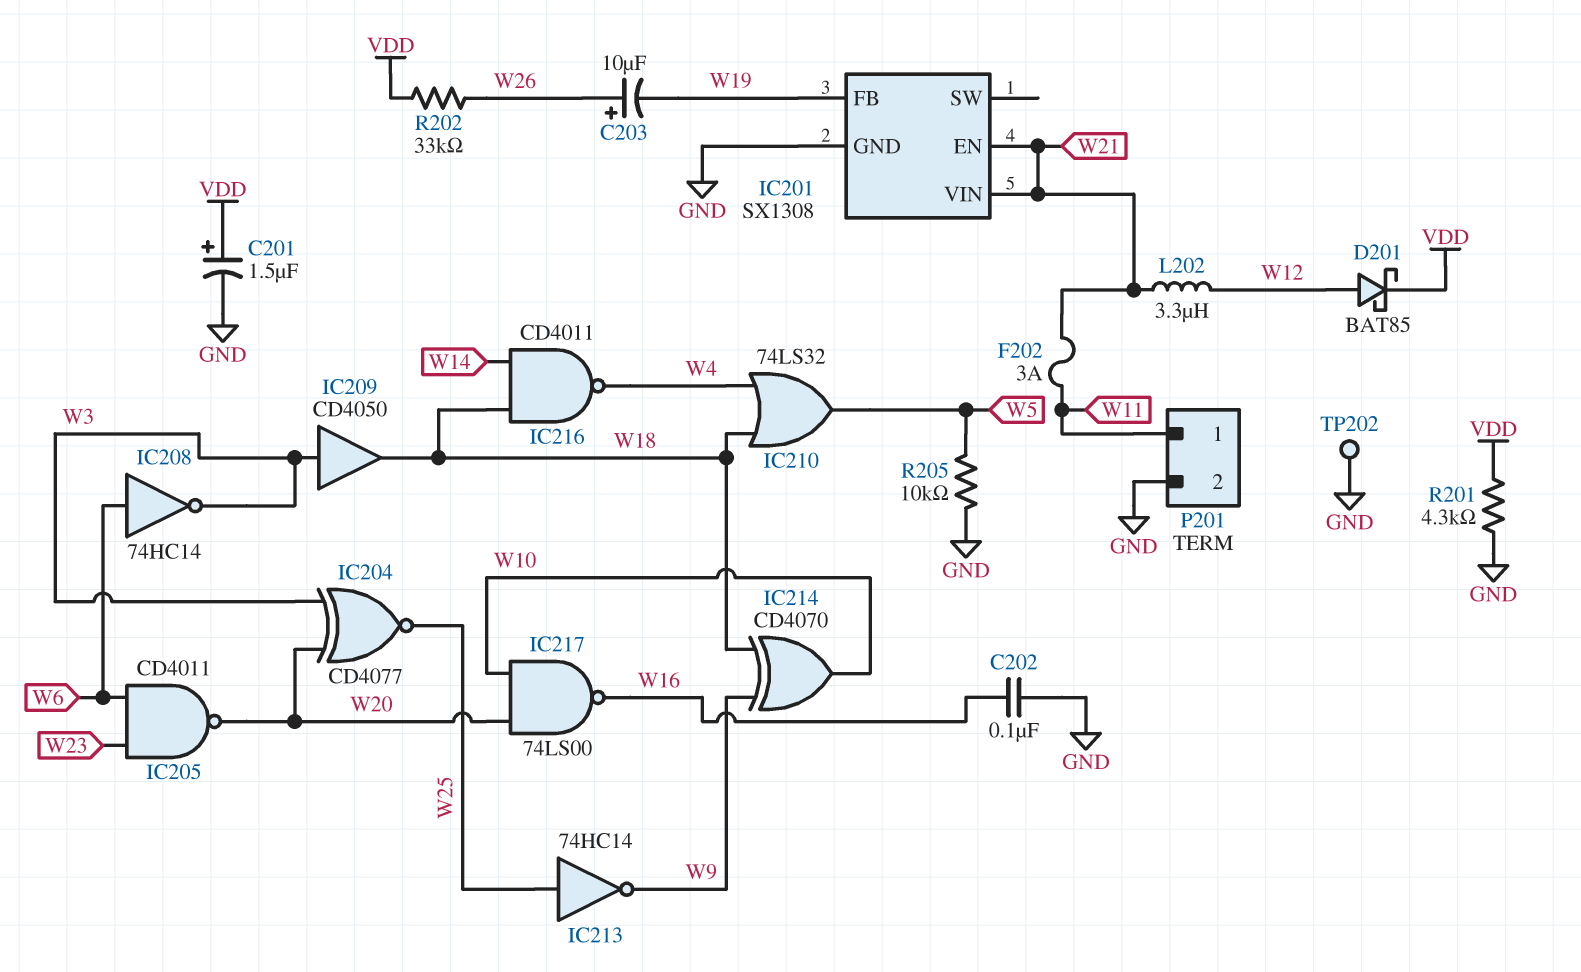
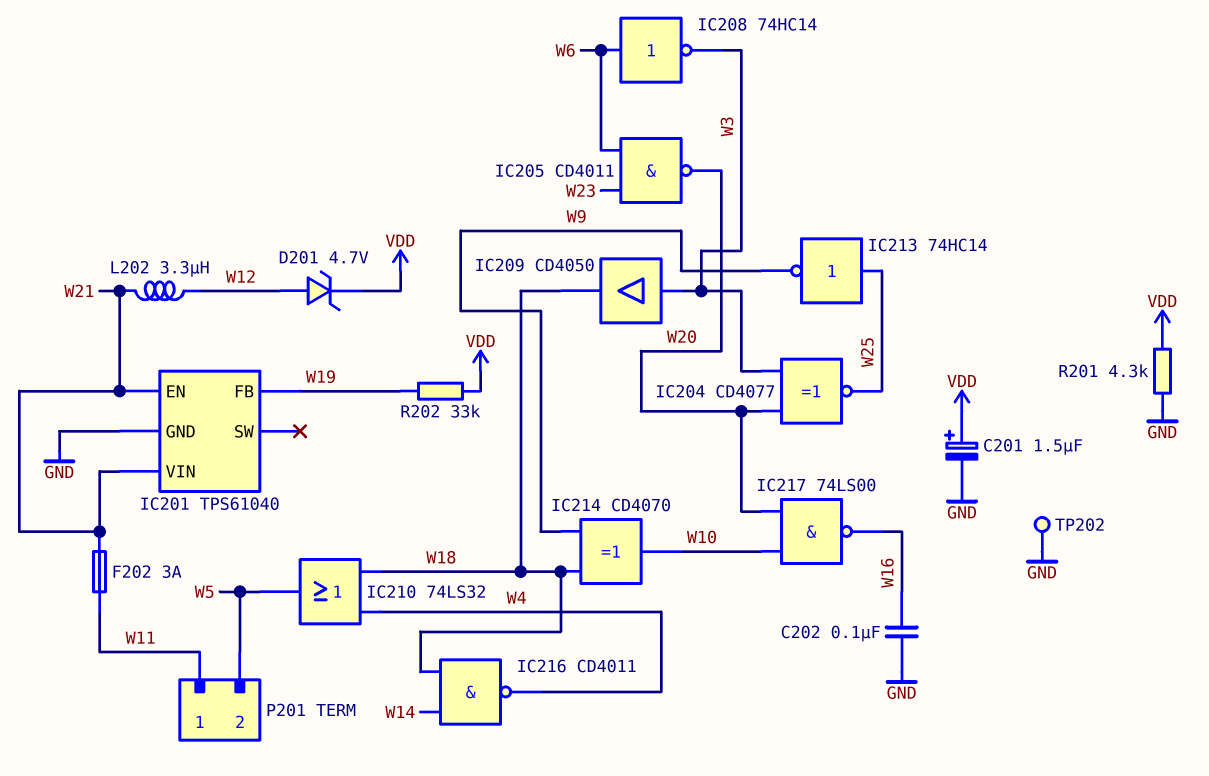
C203: 10uF (plus W26, minus W19) -> none
D201: schottky BAT85 (A W12, K VDD) -> zener 4.7V (A W12, K VDD)
IC201: SX1308 -> TPS61040
P201 pin 2: GND -> W5
R202: 33k (VDD, W26) -> 33k (VDD, W19)
R205: 10k (GND, W5) -> none

